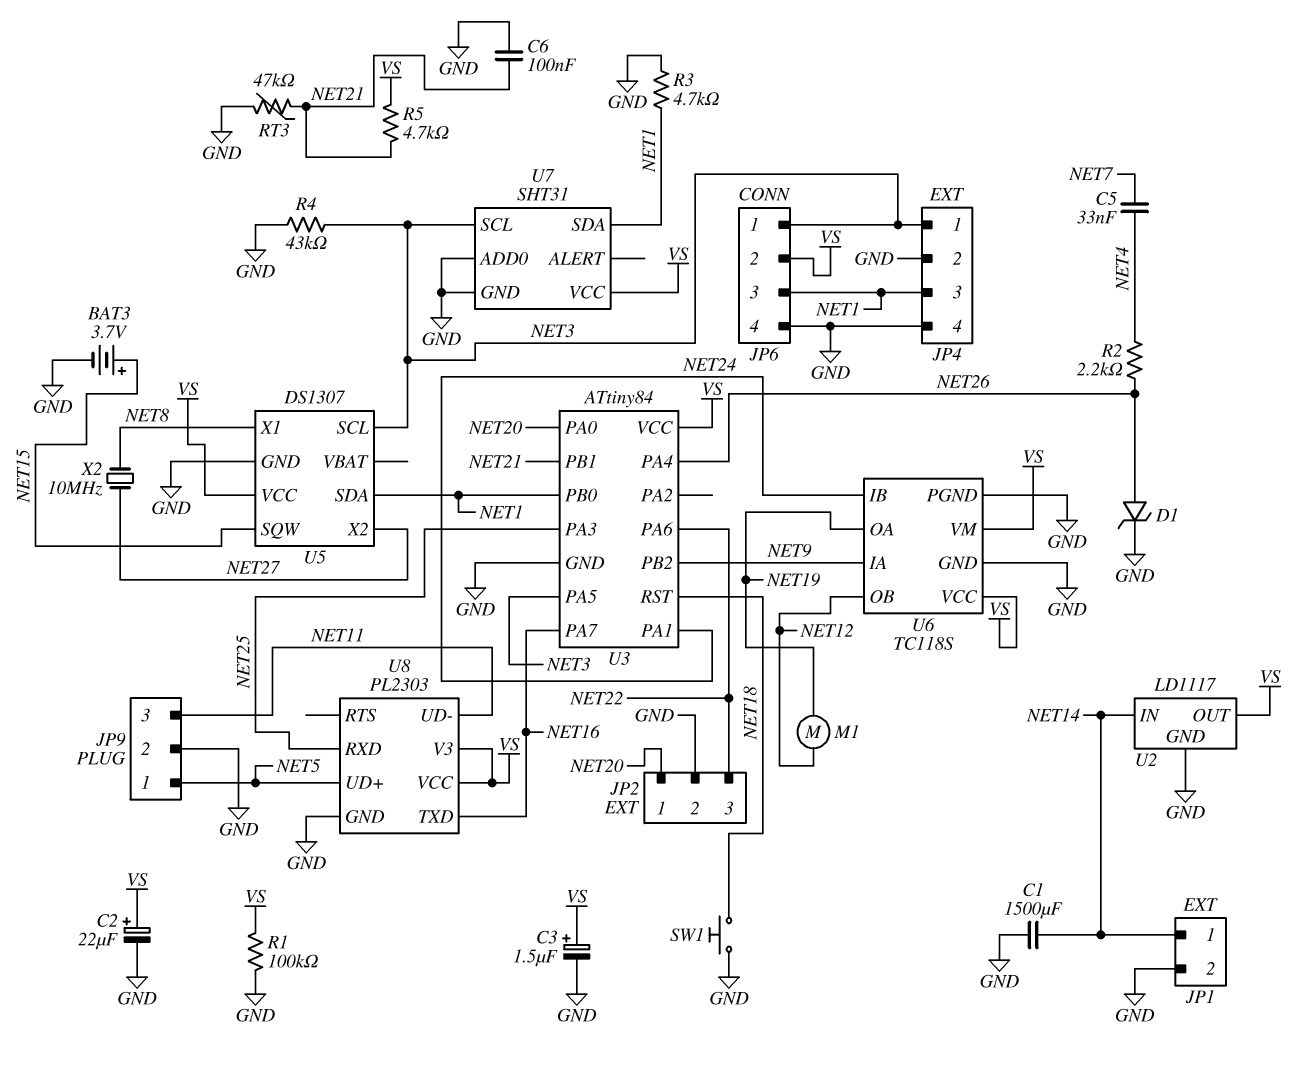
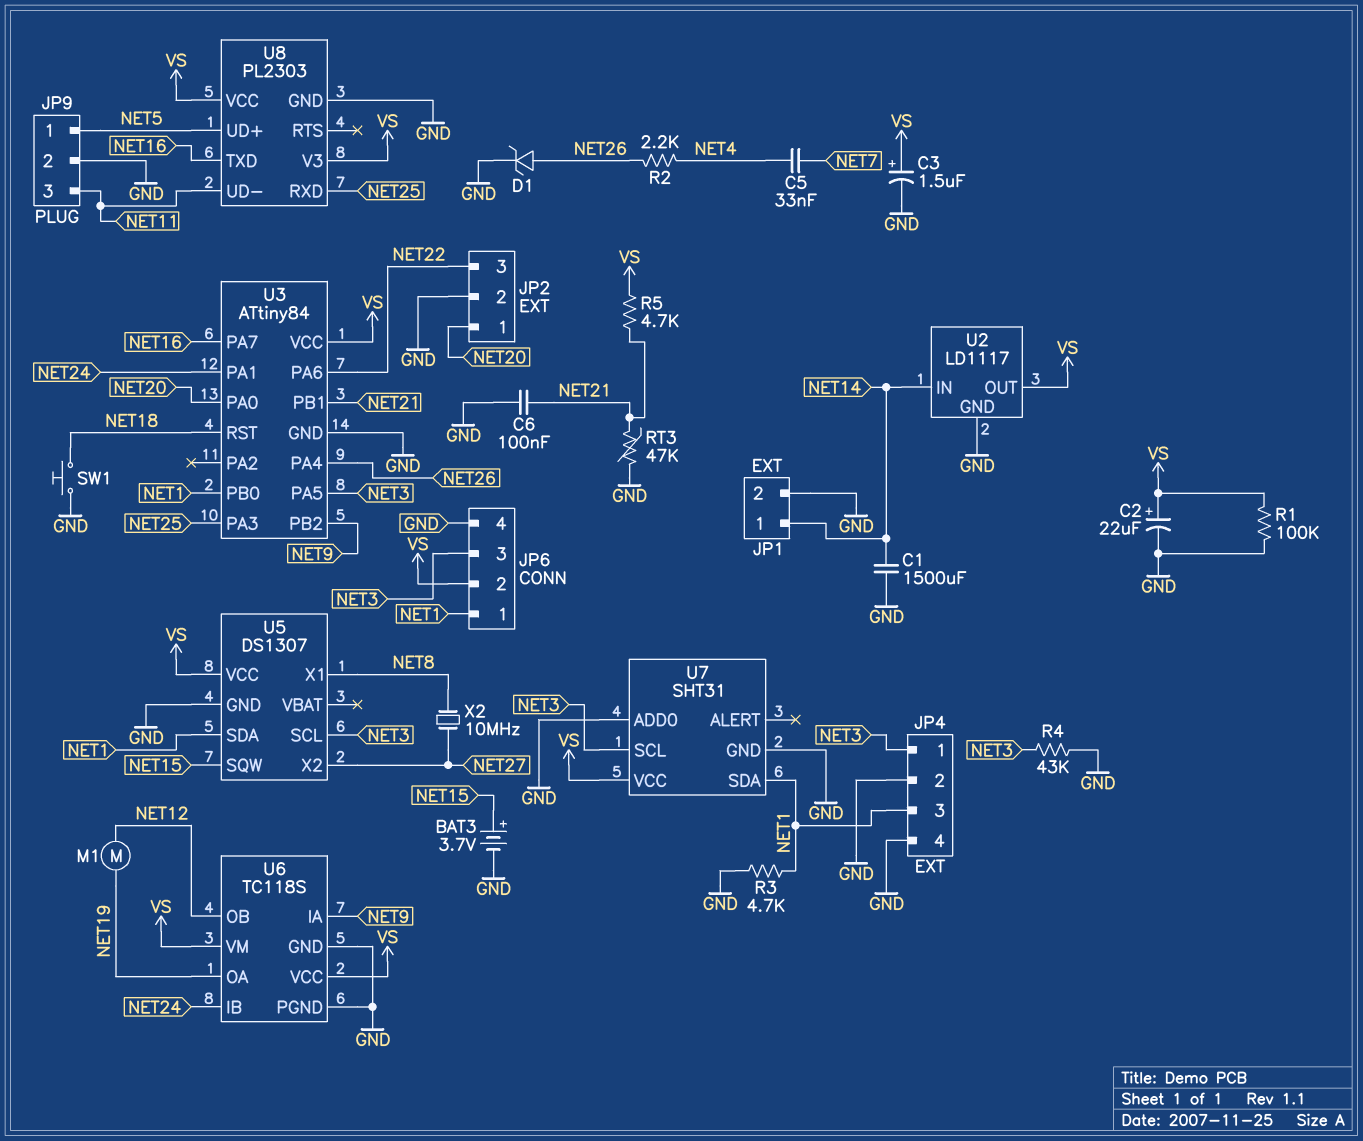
JP6 pin 1: NET3 -> NET1
JP6 pin 3: NET1 -> NET3

